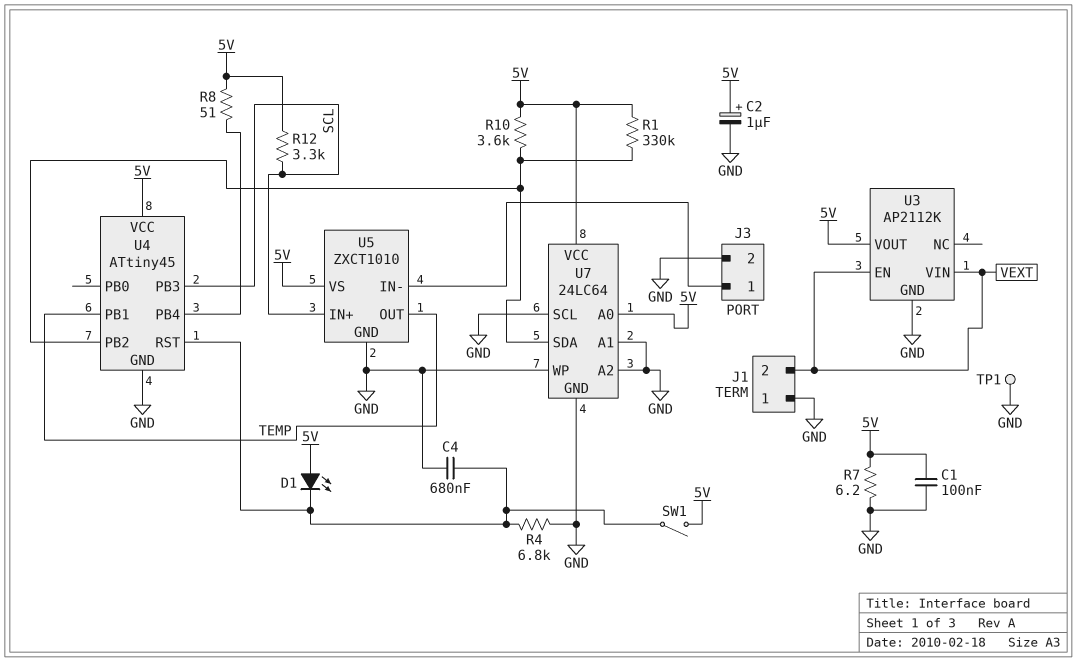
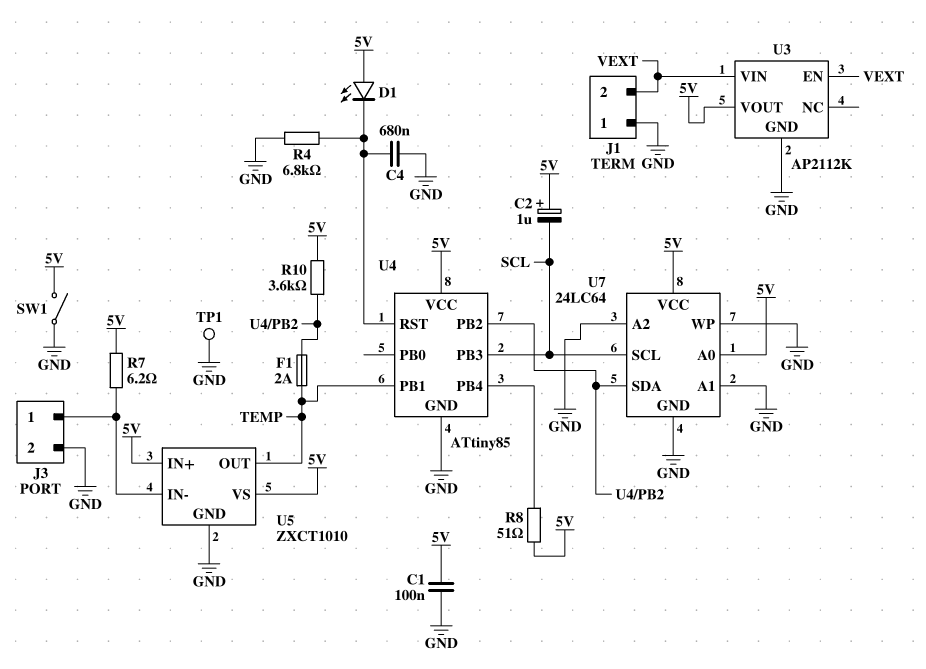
C2: 1uF (plus 5V, minus GND) -> 1uF (plus 5V, minus SCL)
F1: none -> 2A (TEMP, U4/PB2)
R1: 330k (5V, U4/PB2) -> none
R7: 6.2 (5V, GND) -> 6.2 (5V, J3/1)
R12: 3.3k (5V, SCL) -> none
SW1: switch (5V, U4/RST) -> switch (5V, GND)
U4: ATtiny45 -> ATtiny85
U5 pin IN+: SCL -> 5V
U7 pin SCL: GND -> SCL

